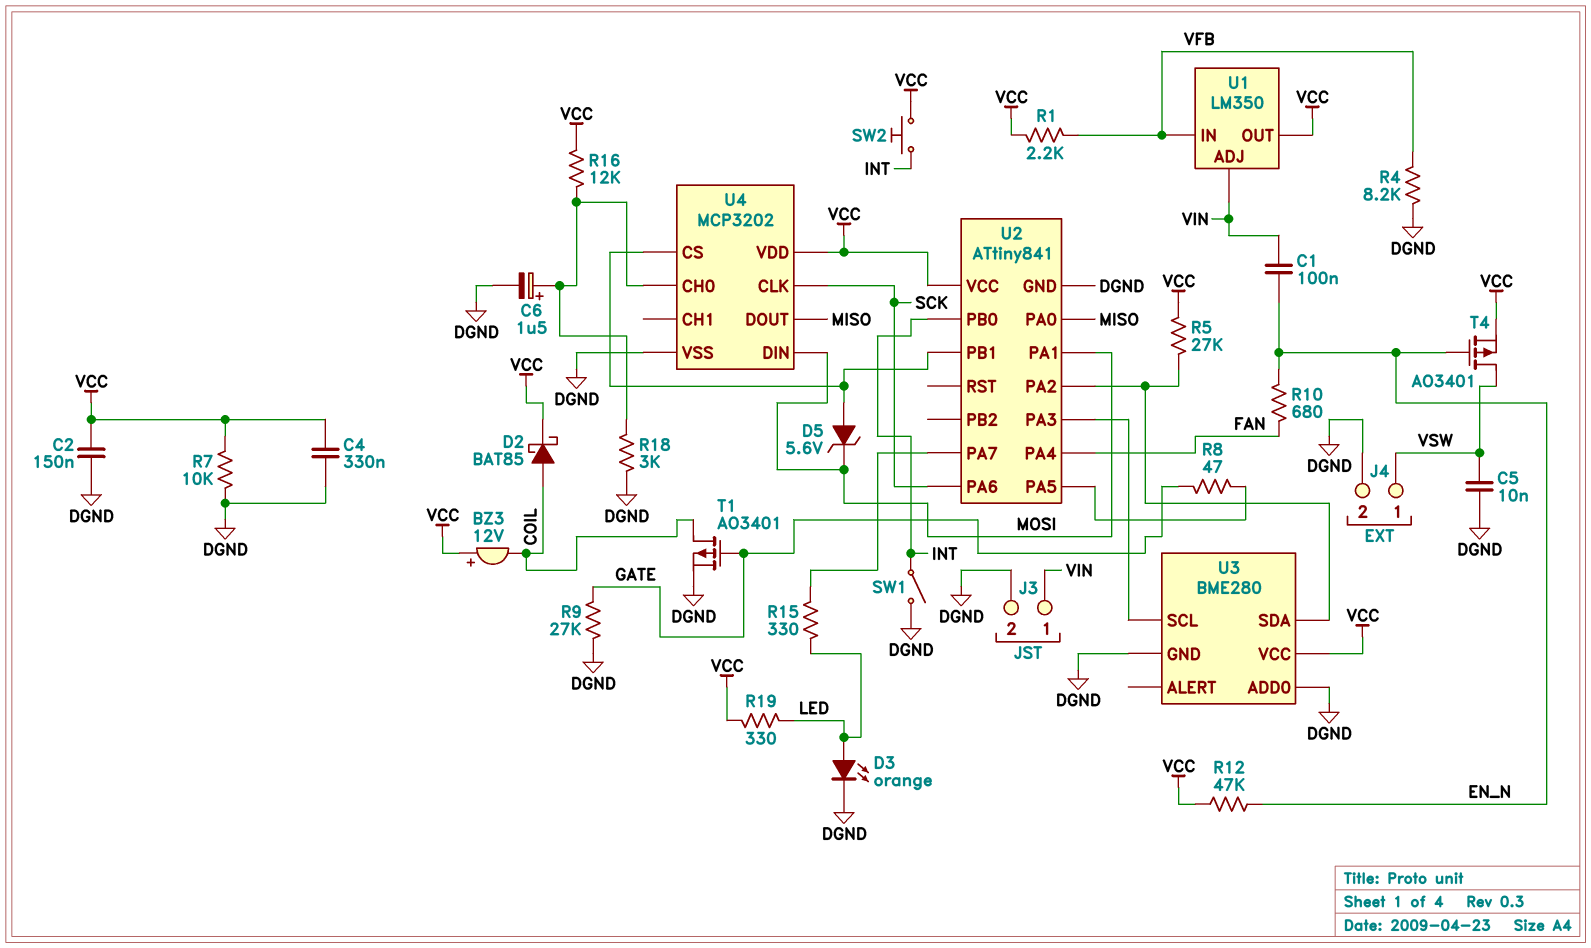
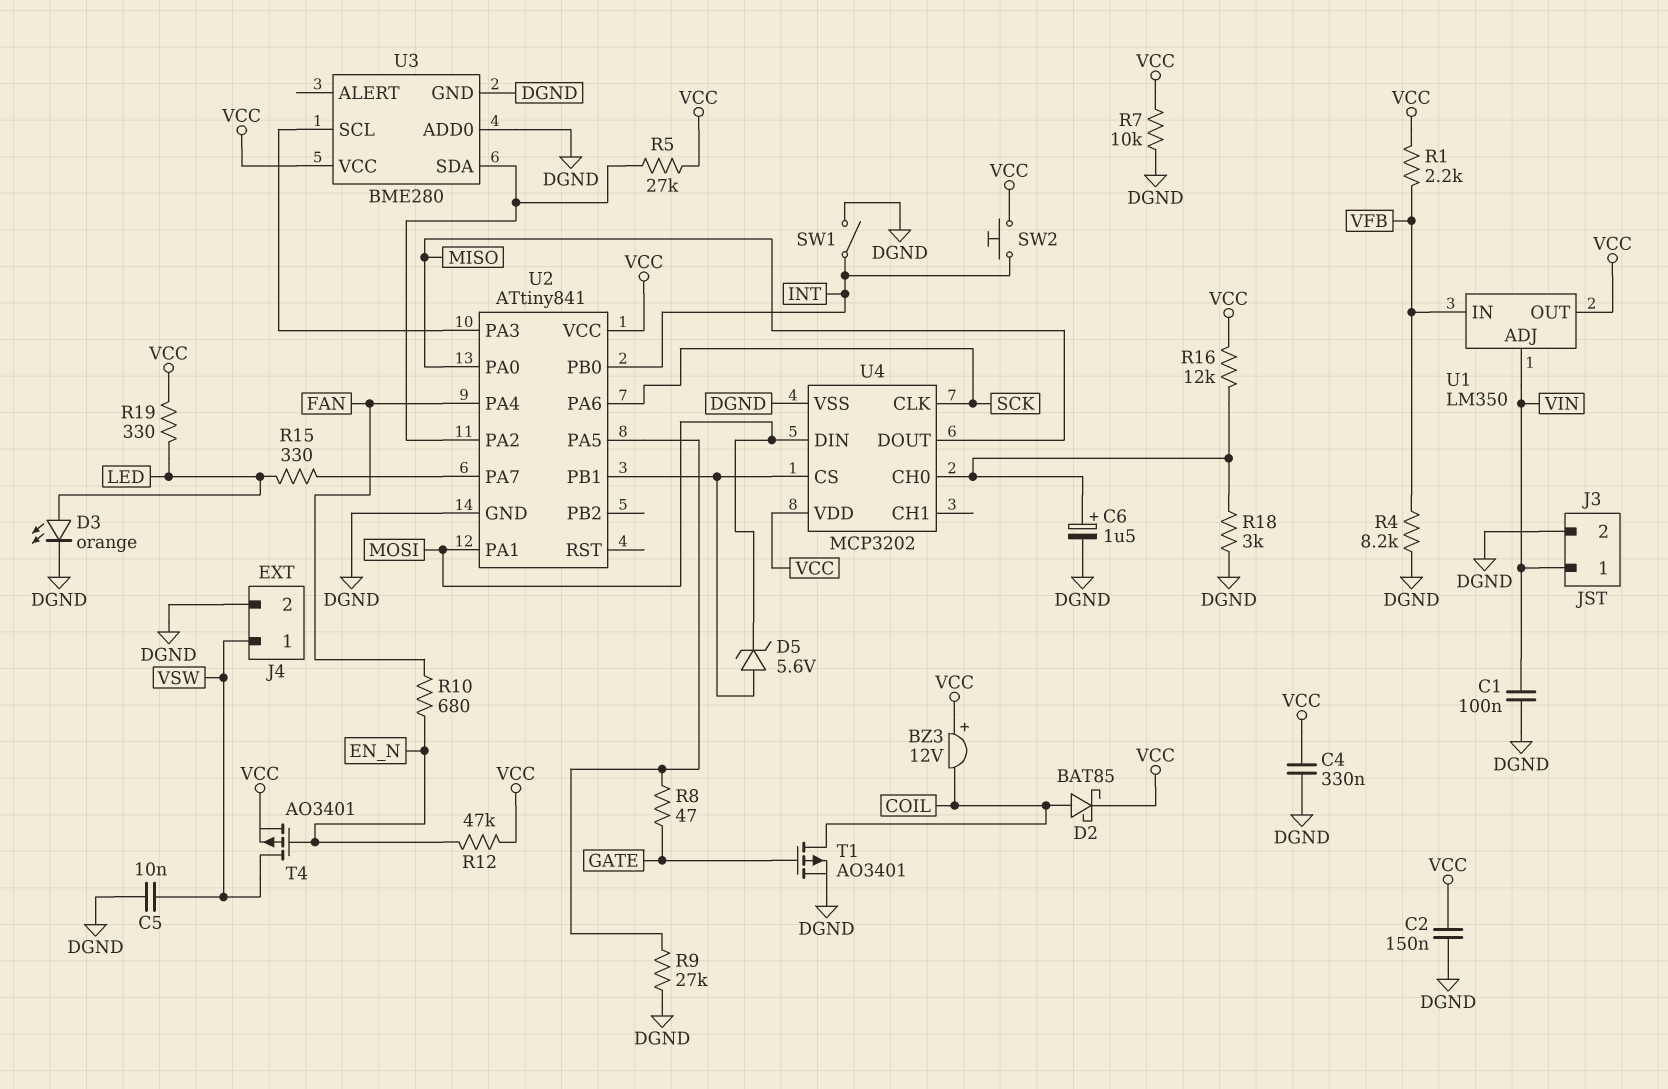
C1: 100nF (EN_N, VIN) -> 100nF (DGND, VIN)
R9: 27k (DGND, GATE) -> 27k (DGND, U2/PA5)

